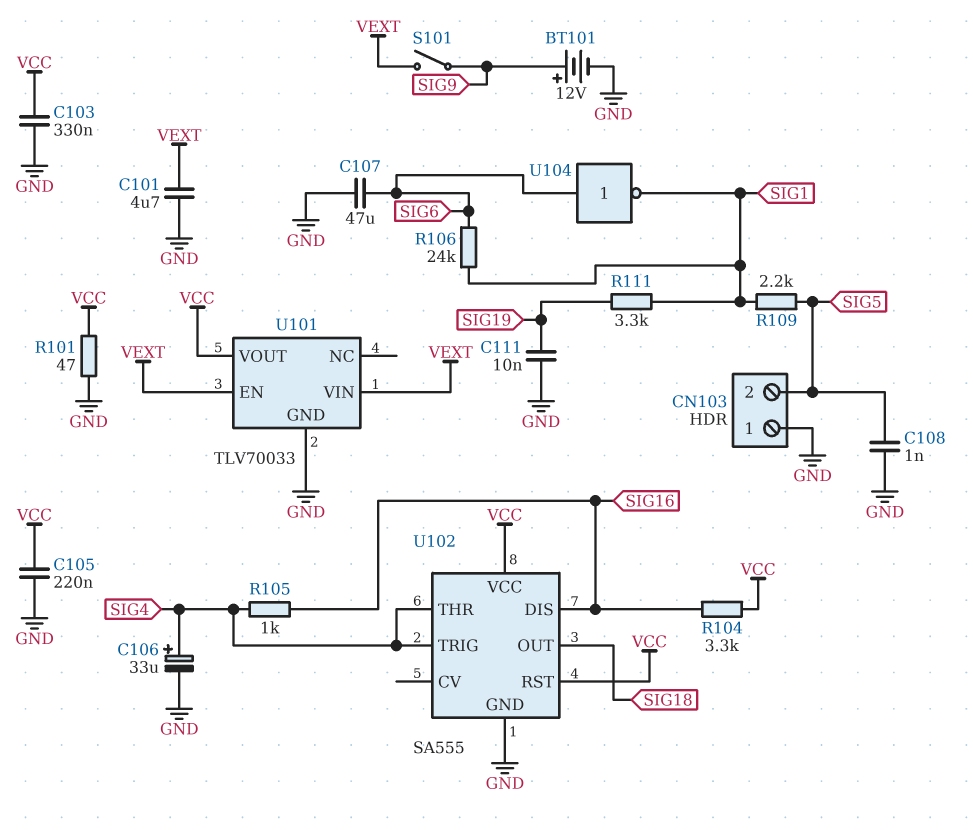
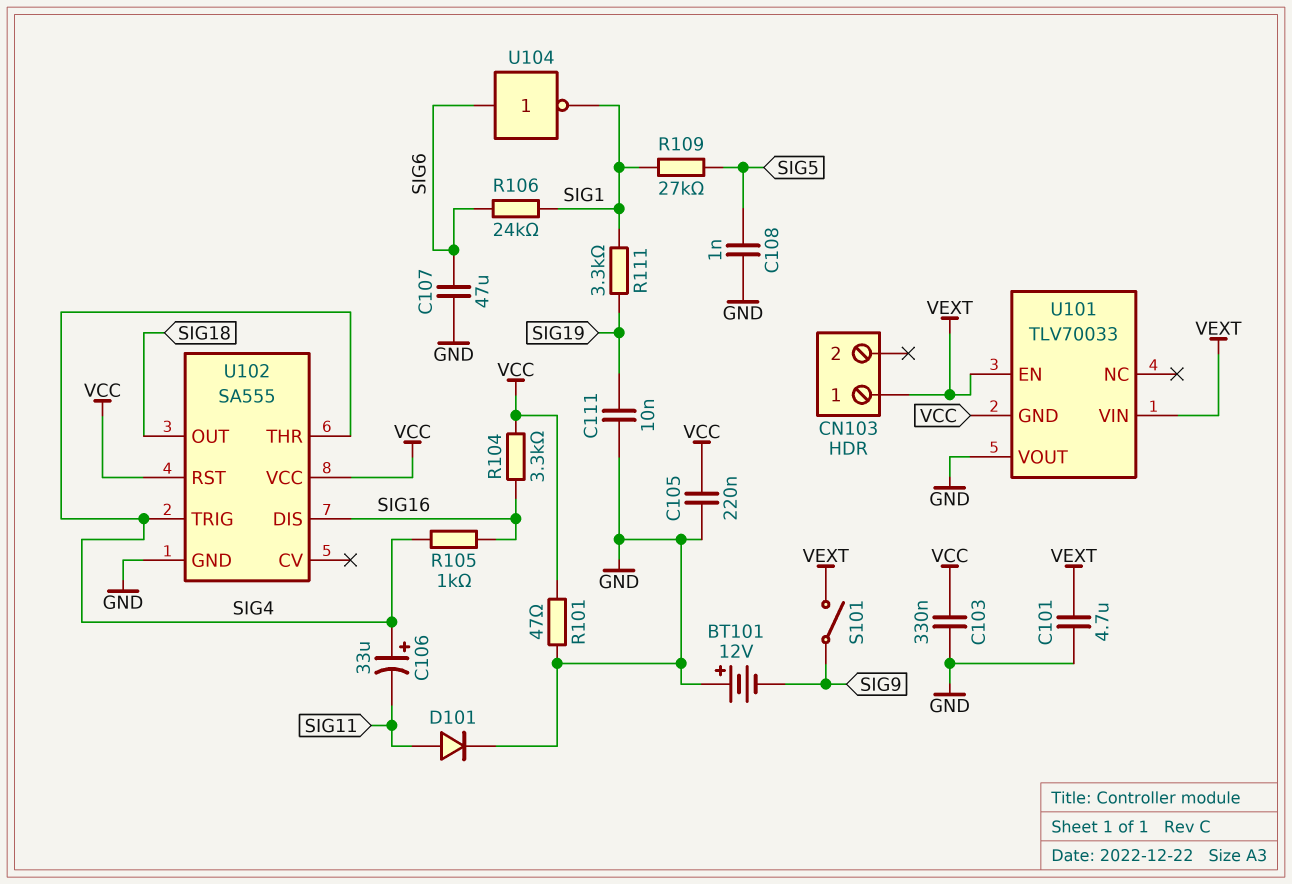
BT101: 12V (plus SIG9, minus GND) -> 12V (plus GND, minus SIG9)
C106: 33uF (plus SIG4, minus GND) -> 33uF (plus SIG4, minus SIG11)
CN103 pin 1: GND -> VEXT
CN103 pin 2: SIG5 -> none
D101: none -> diode (A SIG11, K GND)
R109: 2.2k (SIG1, SIG5) -> 27k (SIG1, SIG5)
U101 pin GND: GND -> VCC
U101 pin VOUT: VCC -> GND

